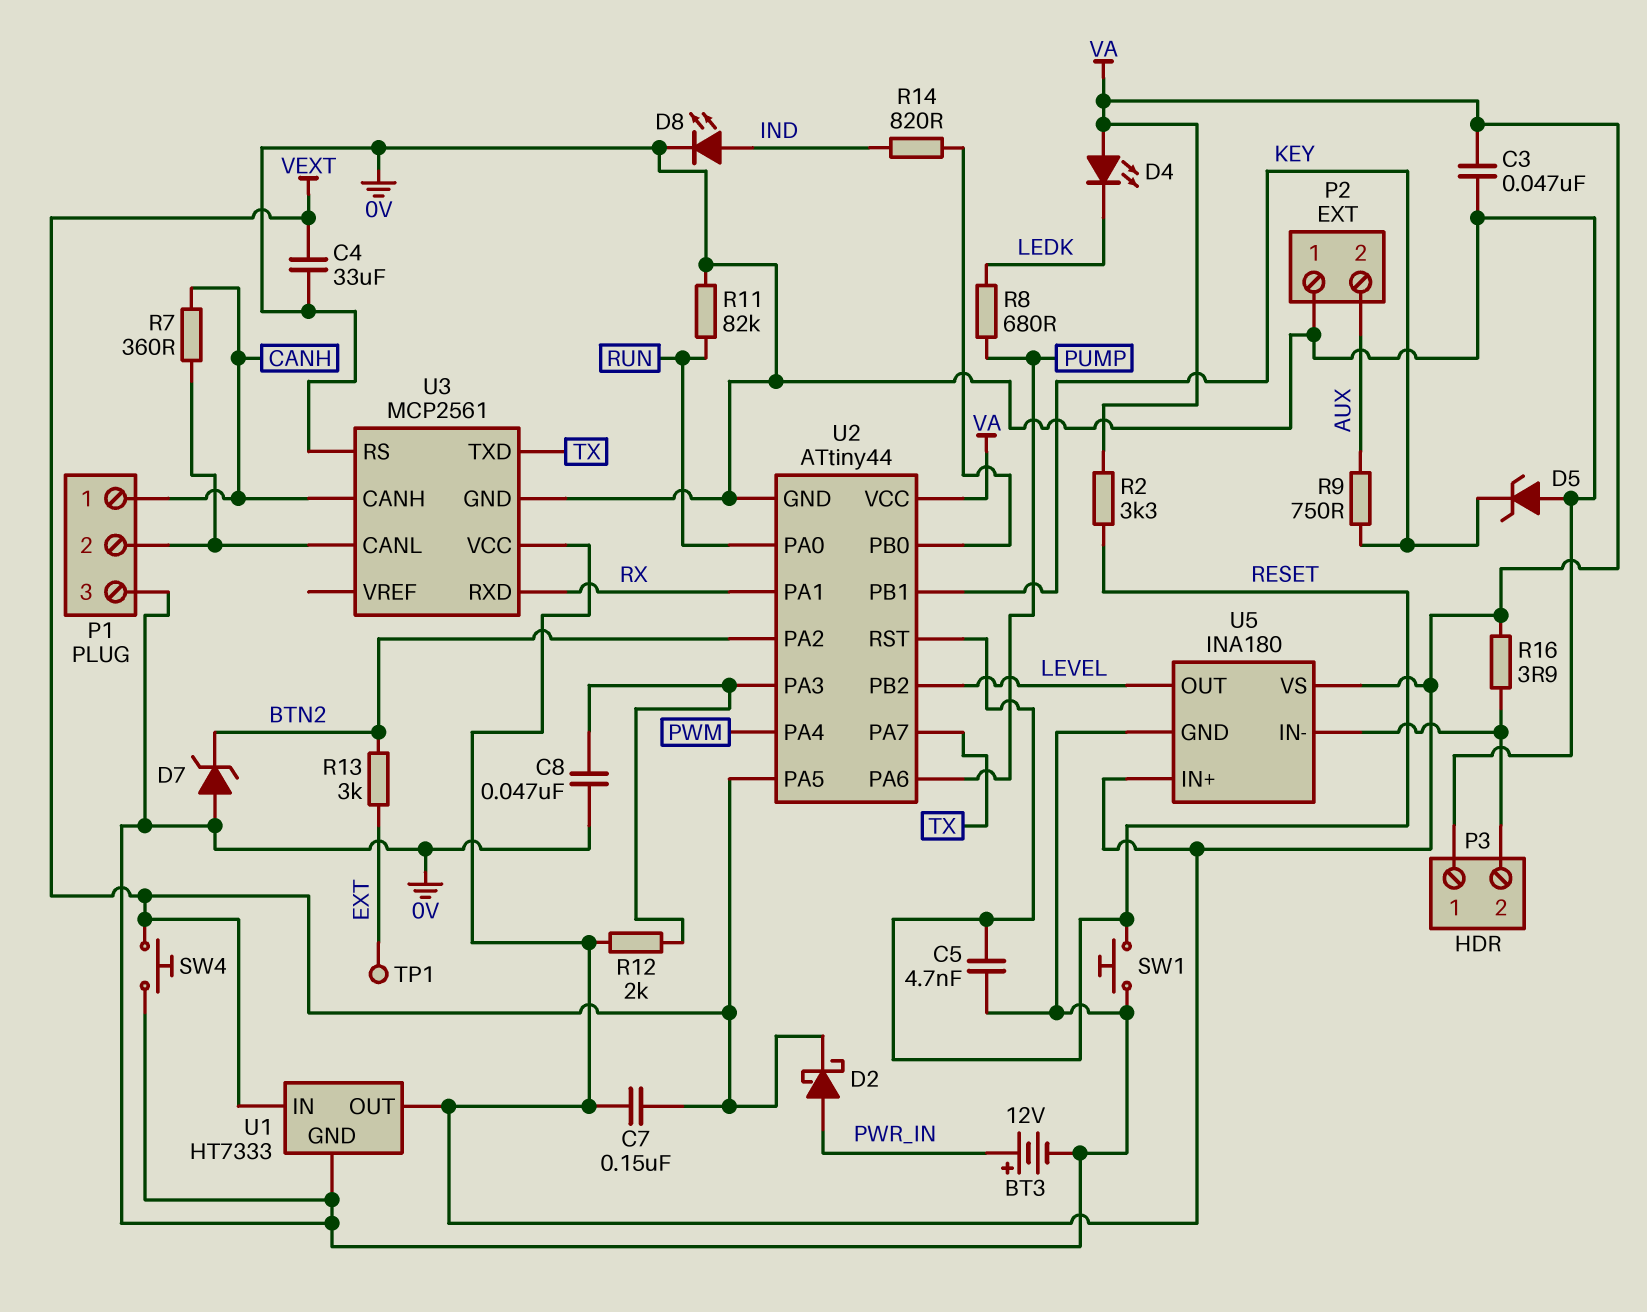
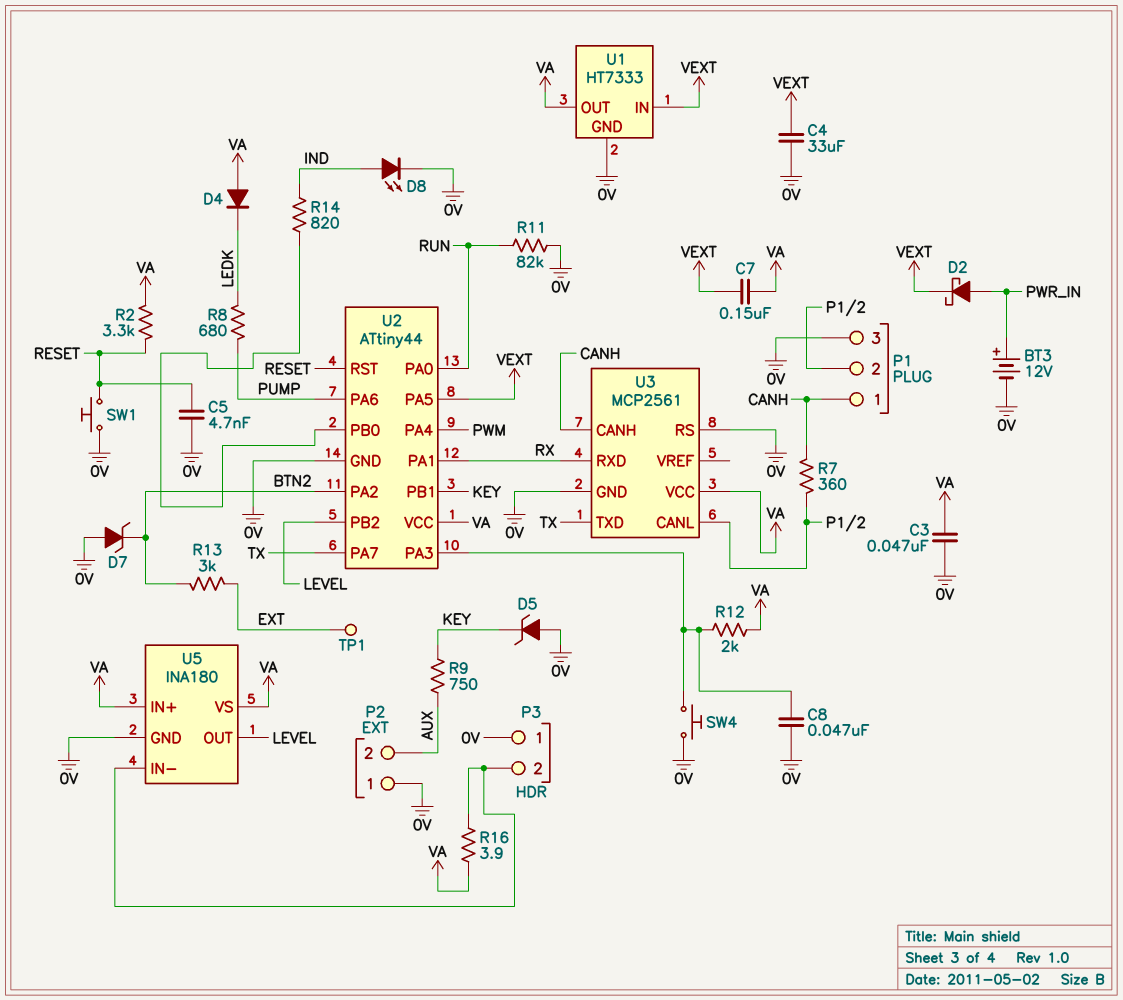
D4: LED (A VA, K LEDK) -> diode (A VA, K LEDK)
SW4: button (0V, VEXT) -> button (0V, U2/PA3)

